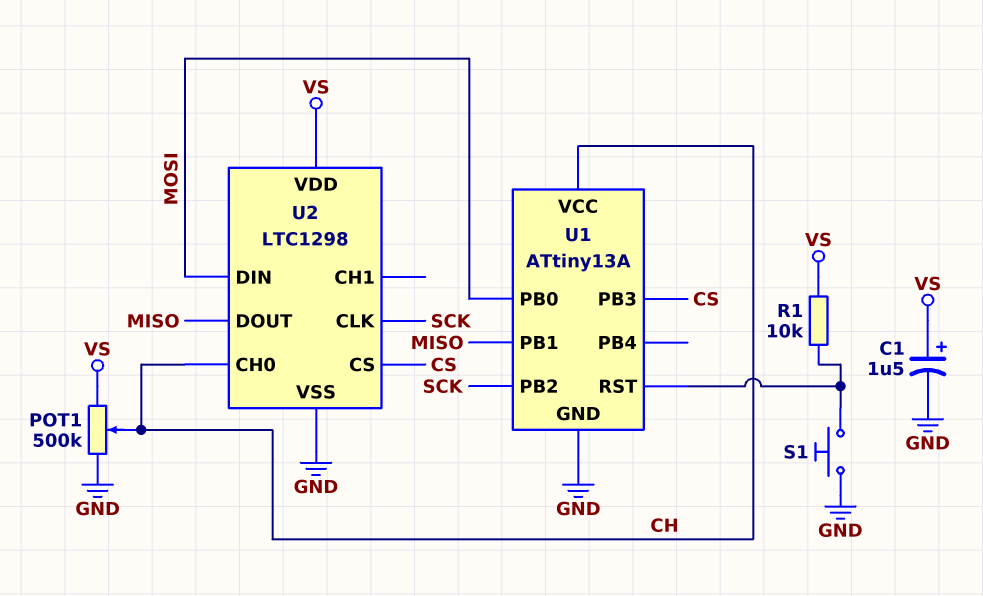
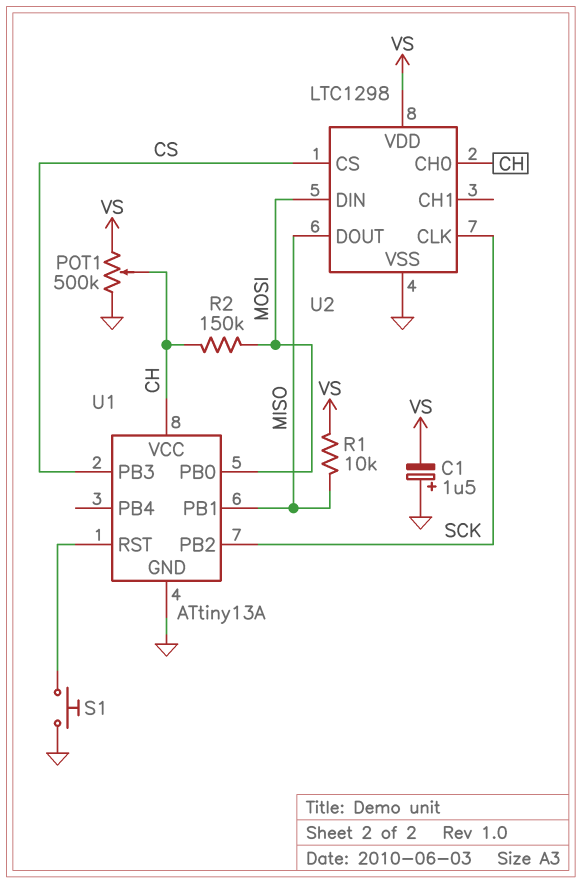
C1: 1.5uF (plus VS, minus GND) -> 1.5uF (plus GND, minus VS)
R1: 10k (U1/RST, VS) -> 10k (MISO, VS)
R2: none -> 150k (CH, MOSI)

